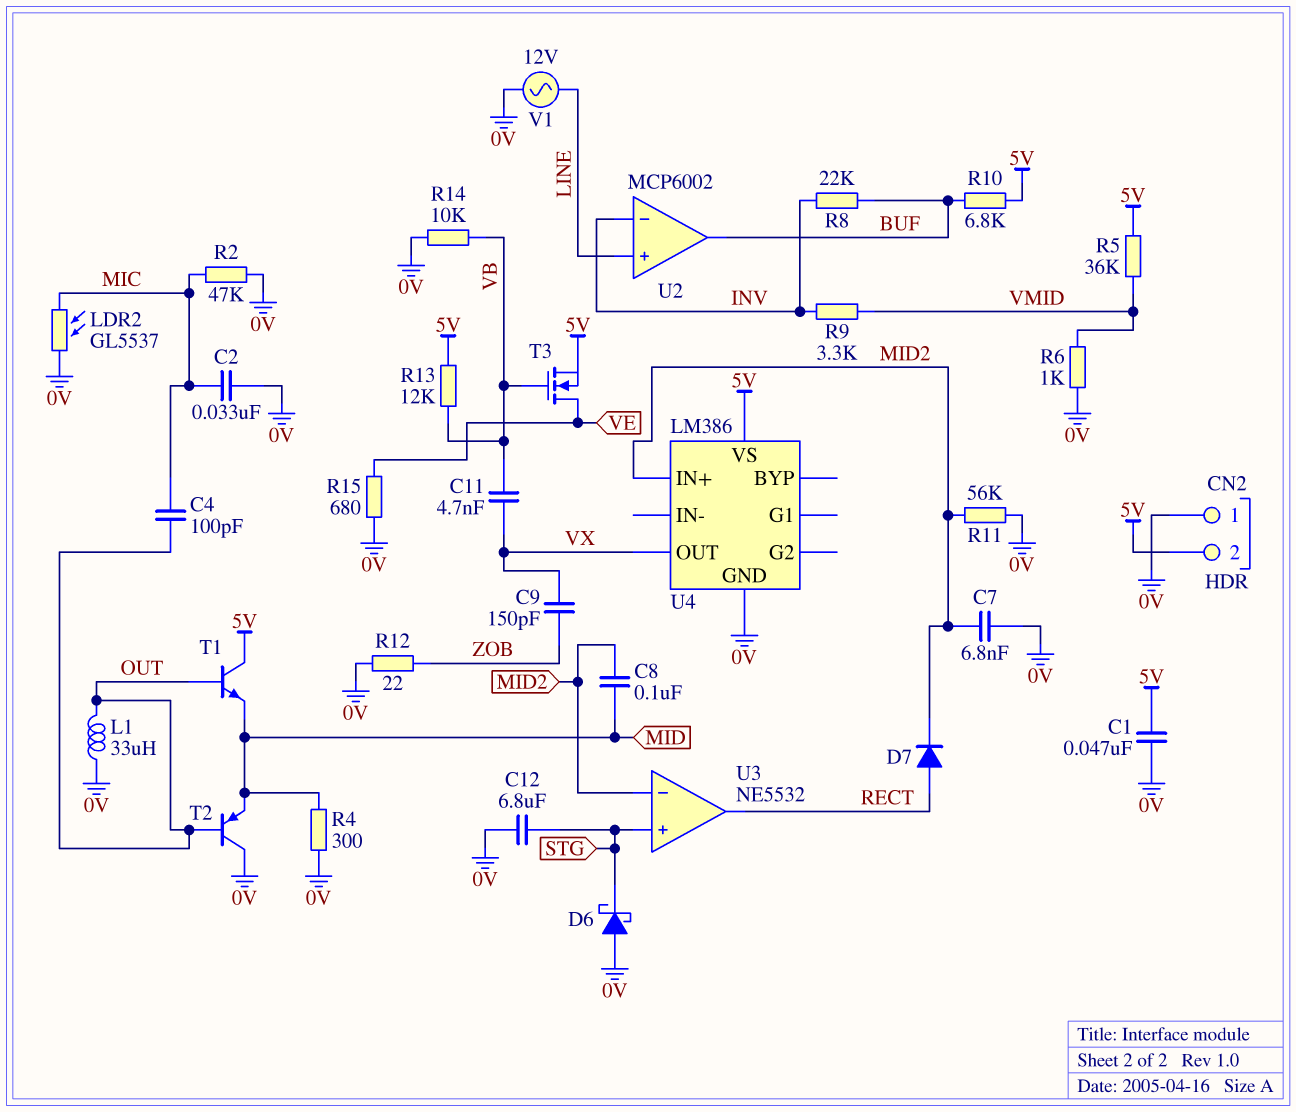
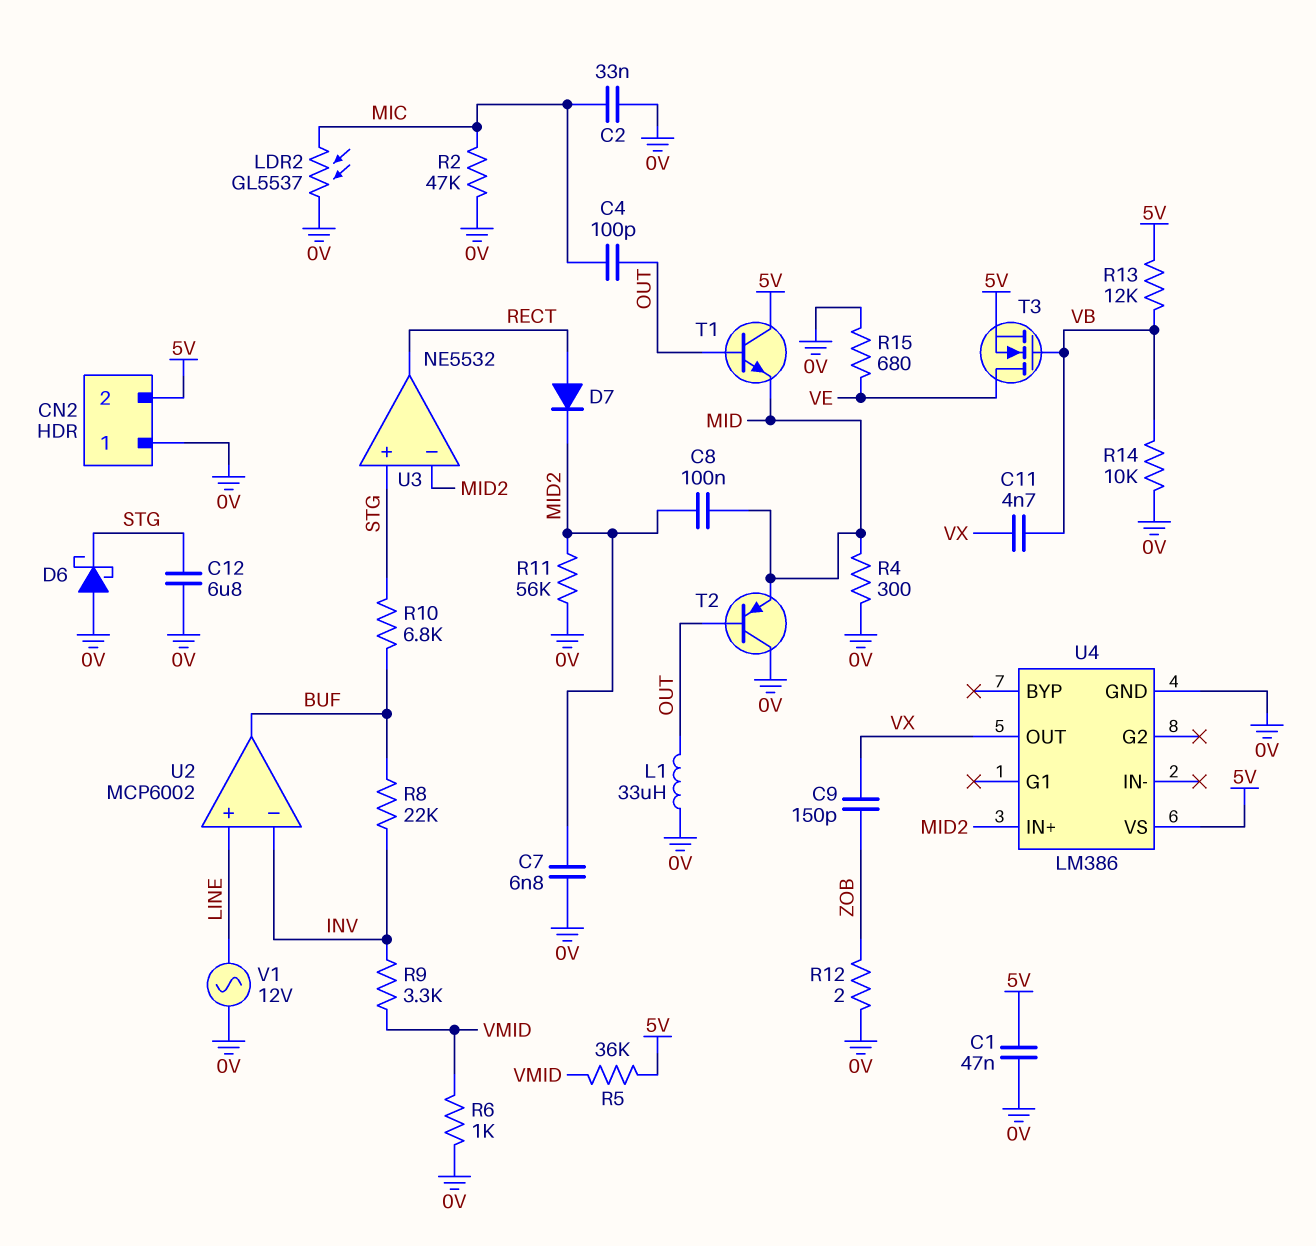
R10: 6.8k (5V, BUF) -> 6.8k (BUF, STG)
R12: 22 (0V, ZOB) -> 2 (0V, ZOB)

